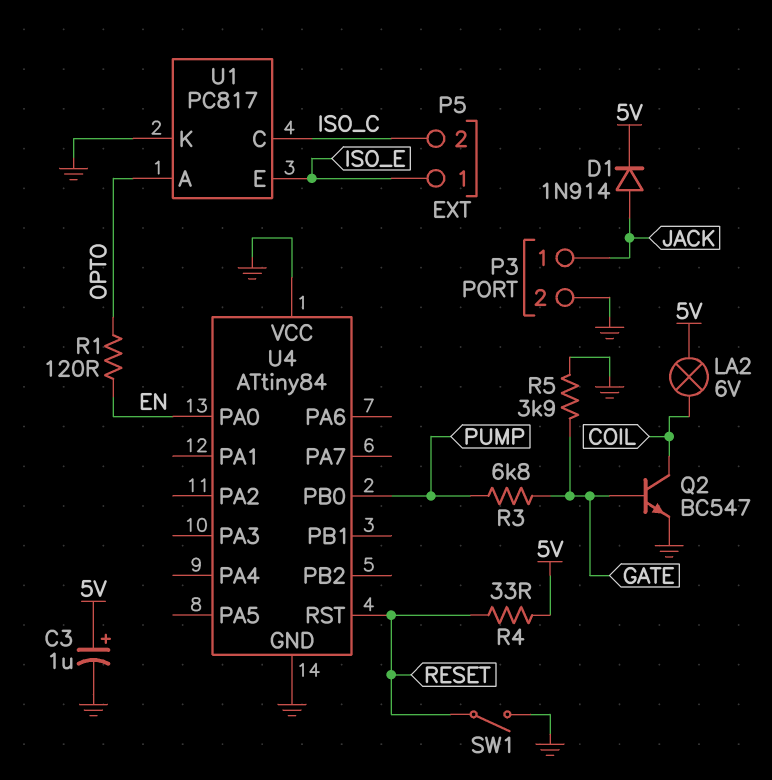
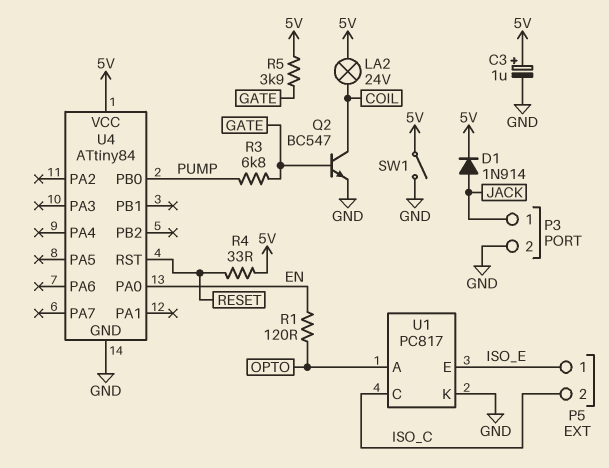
LA2: lamp 6V (5V, COIL) -> lamp 24V (5V, COIL)
R5: 3.9k (GATE, GND) -> 3.9k (5V, GATE)
SW1: switch (GND, RESET) -> switch (5V, GND)
U4 pin VCC: GND -> 5V

